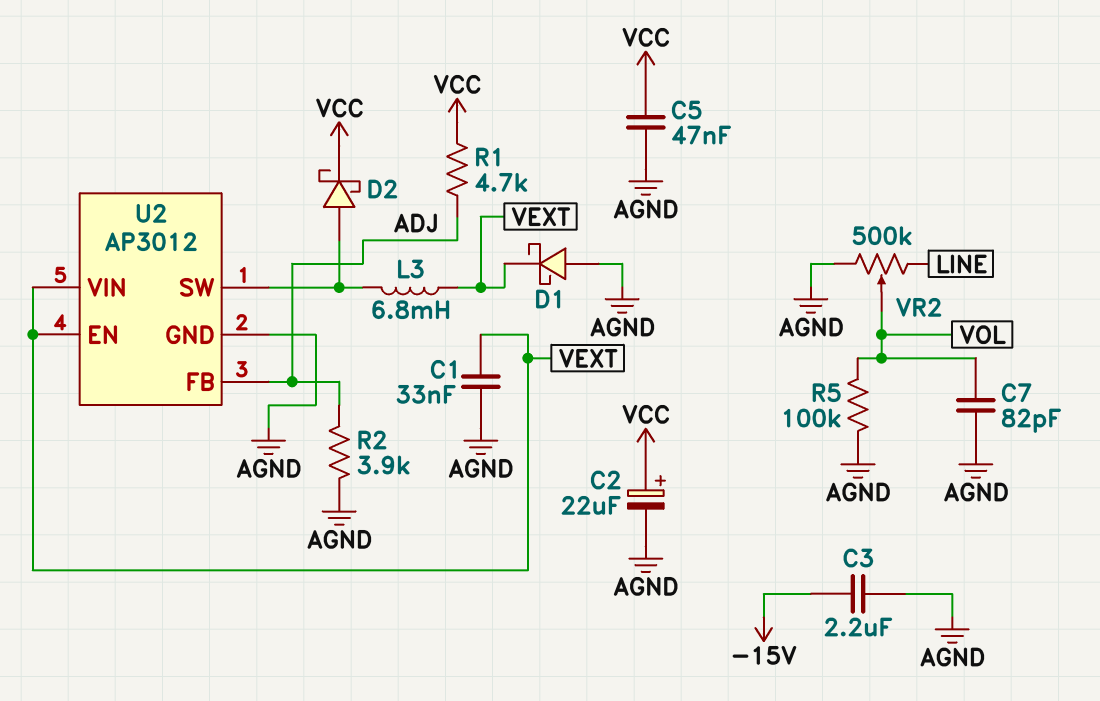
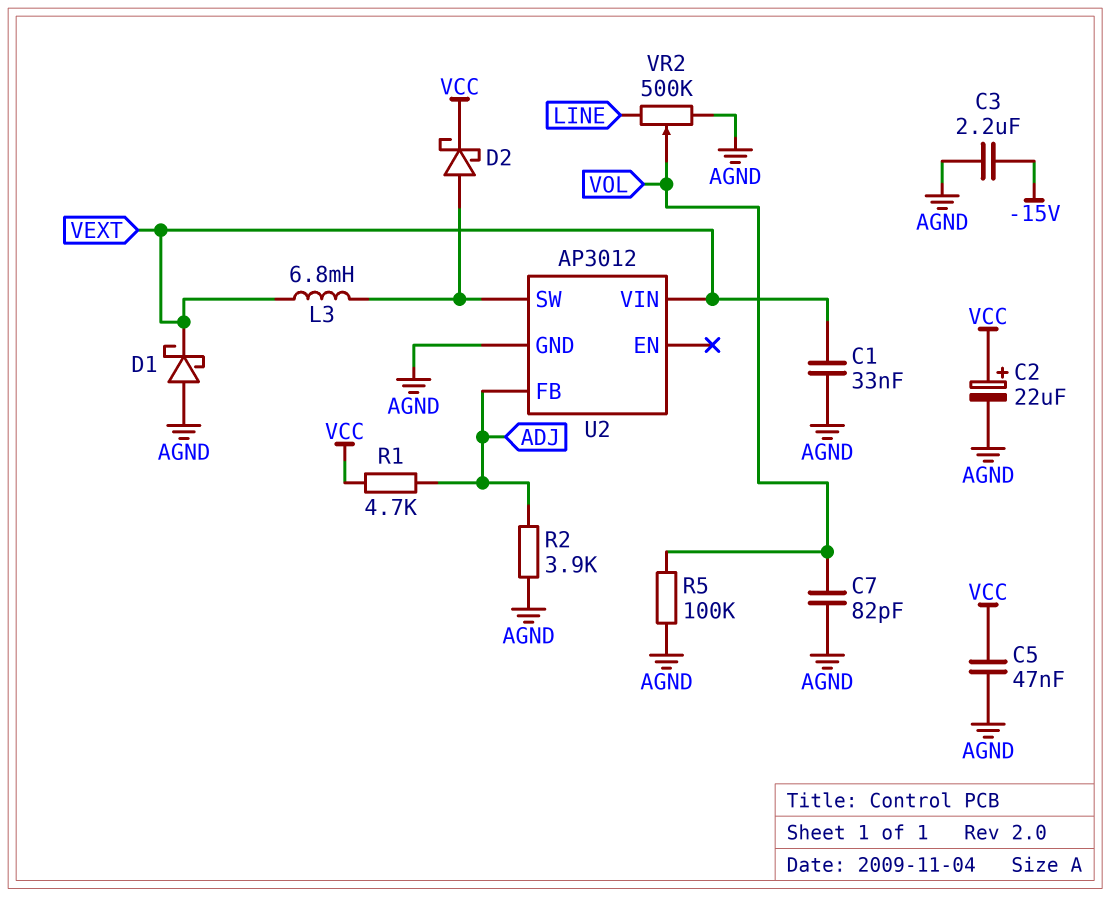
U2 pin EN: VEXT -> none

